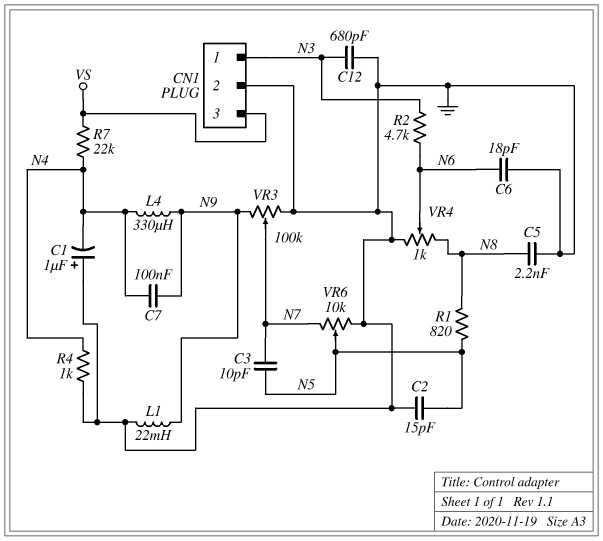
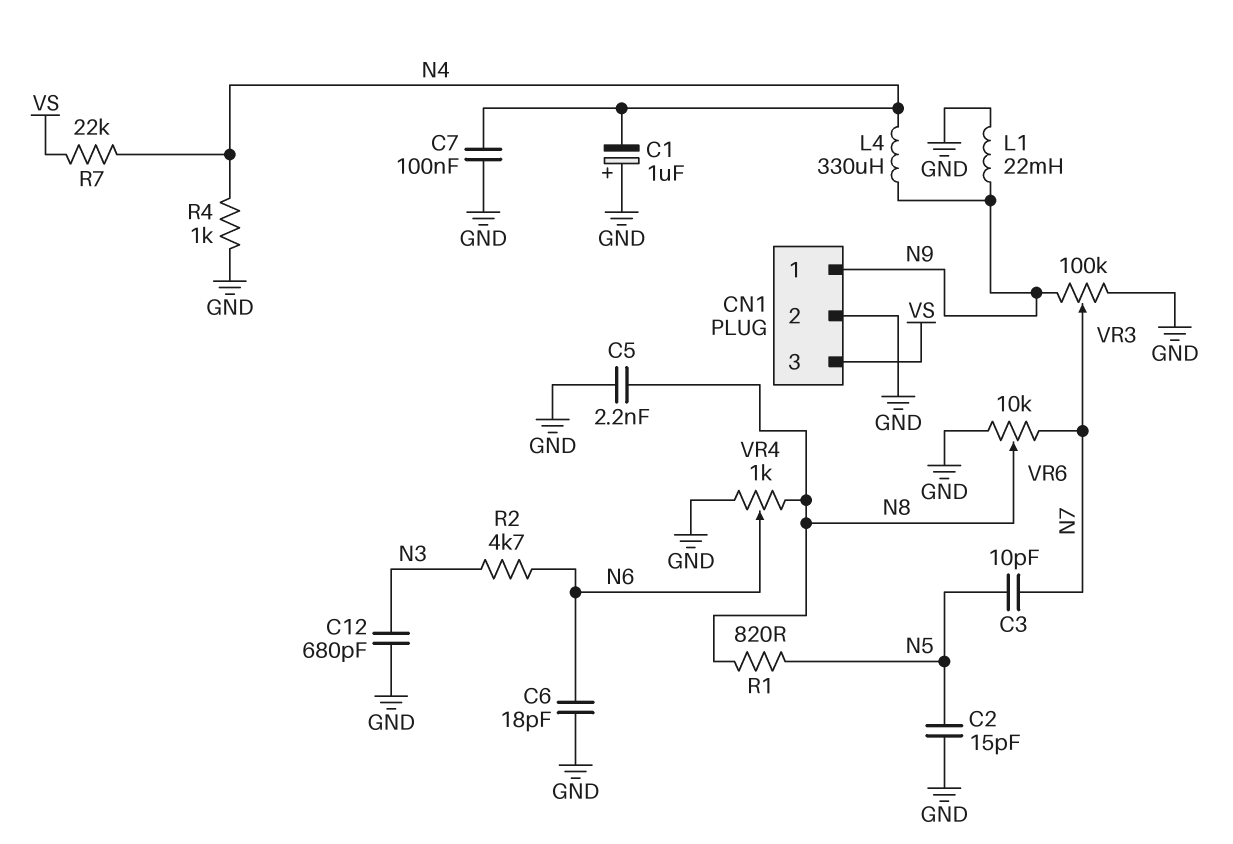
C7: 100nF (N4, N9) -> 100nF (GND, N4)
CN1 pin 1: N3 -> N9
VR6: 10k (GND, N7, wiper N5) -> 10k (GND, N7, wiper N8)

